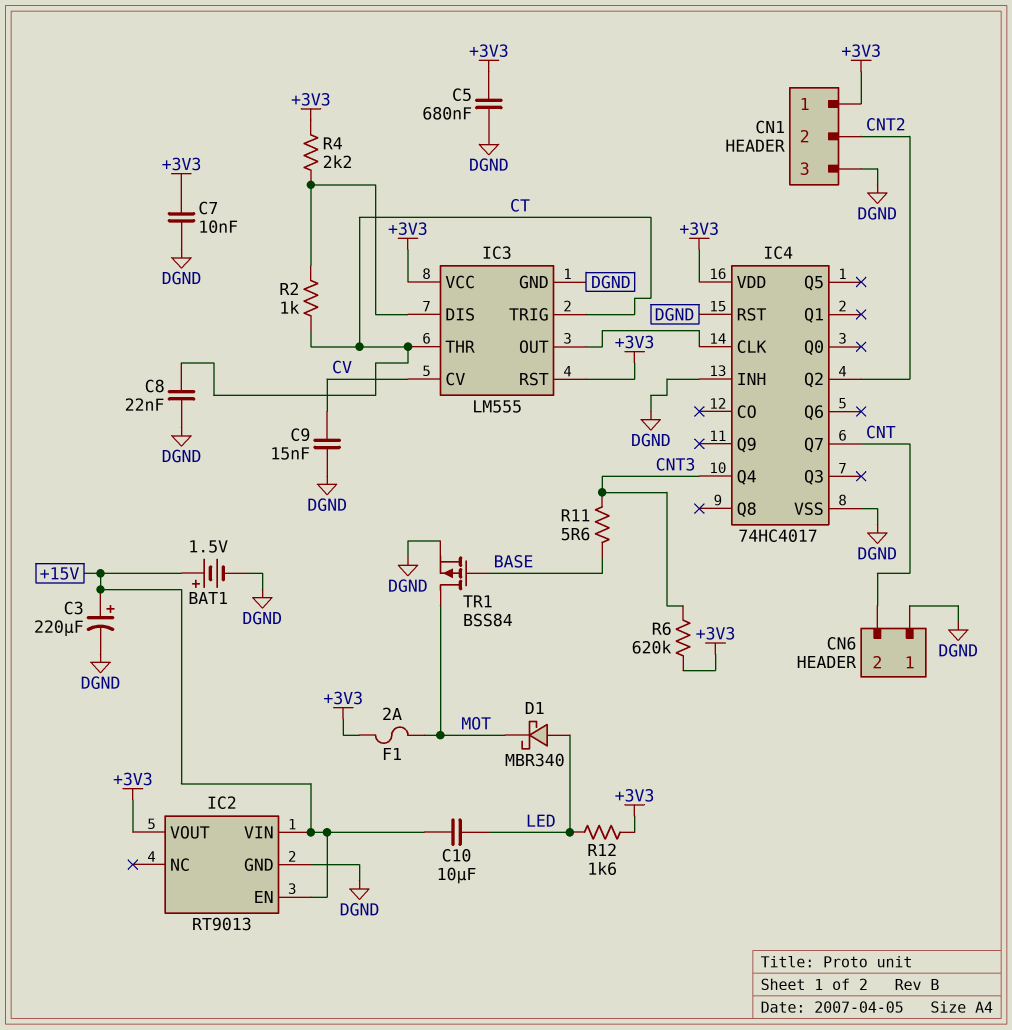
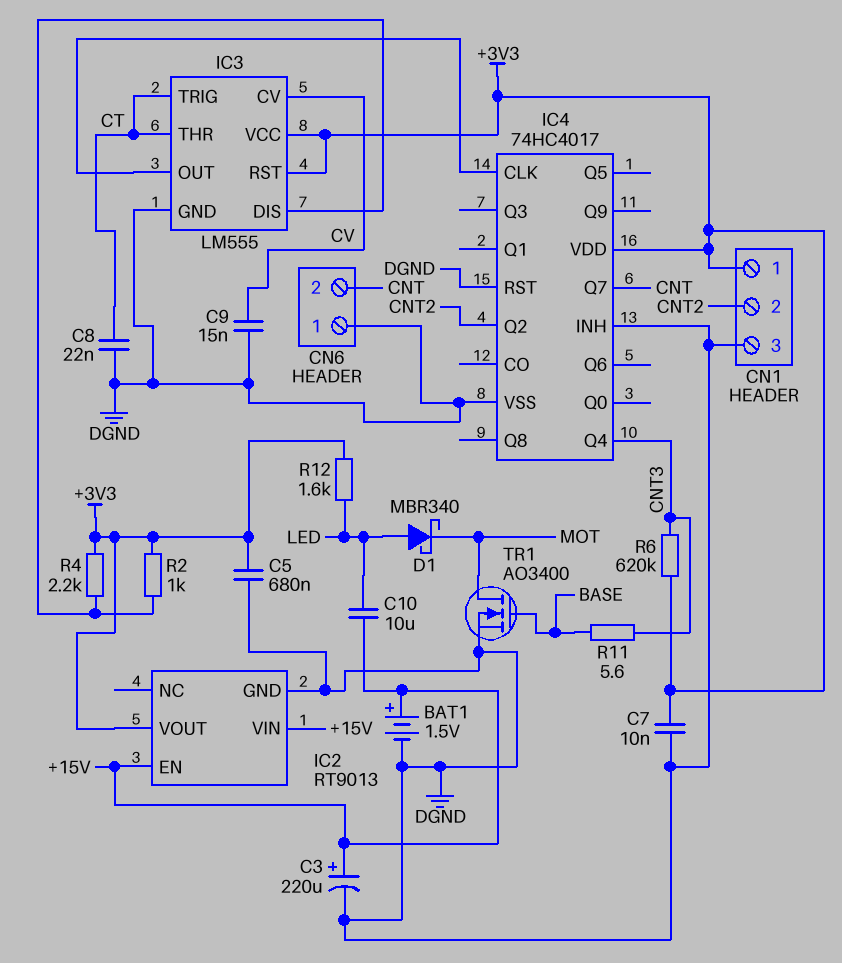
F1: 2A (+3V3, MOT) -> none
R2: 1k (CT, IC3/DIS) -> 1k (+3V3, IC3/DIS)
TR1: PMOS BSS84 (G BASE, D MOT, S DGND) -> NMOS AO3400 (G BASE, D MOT, S DGND)

